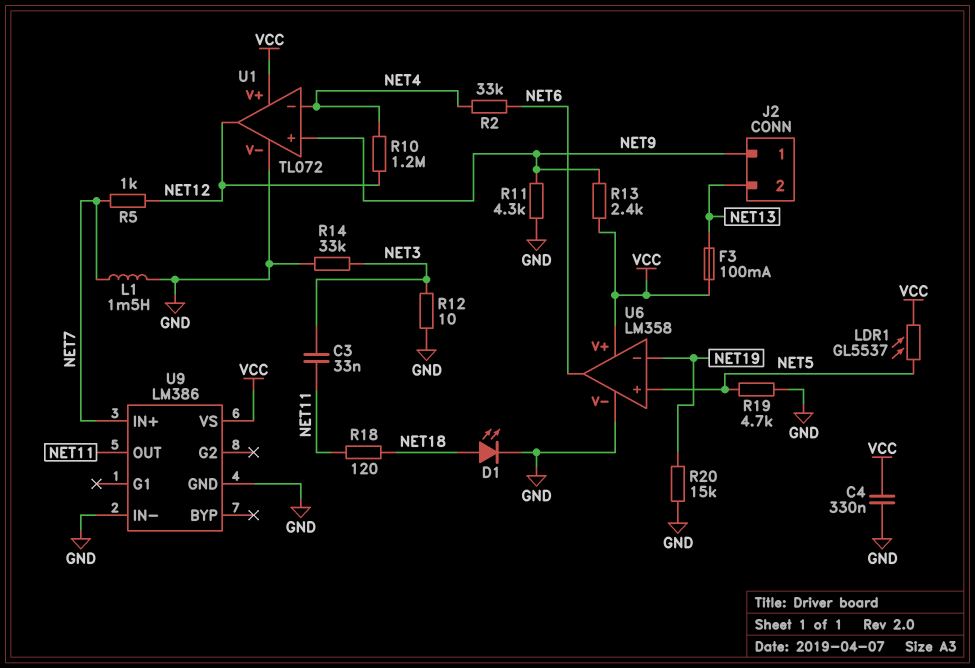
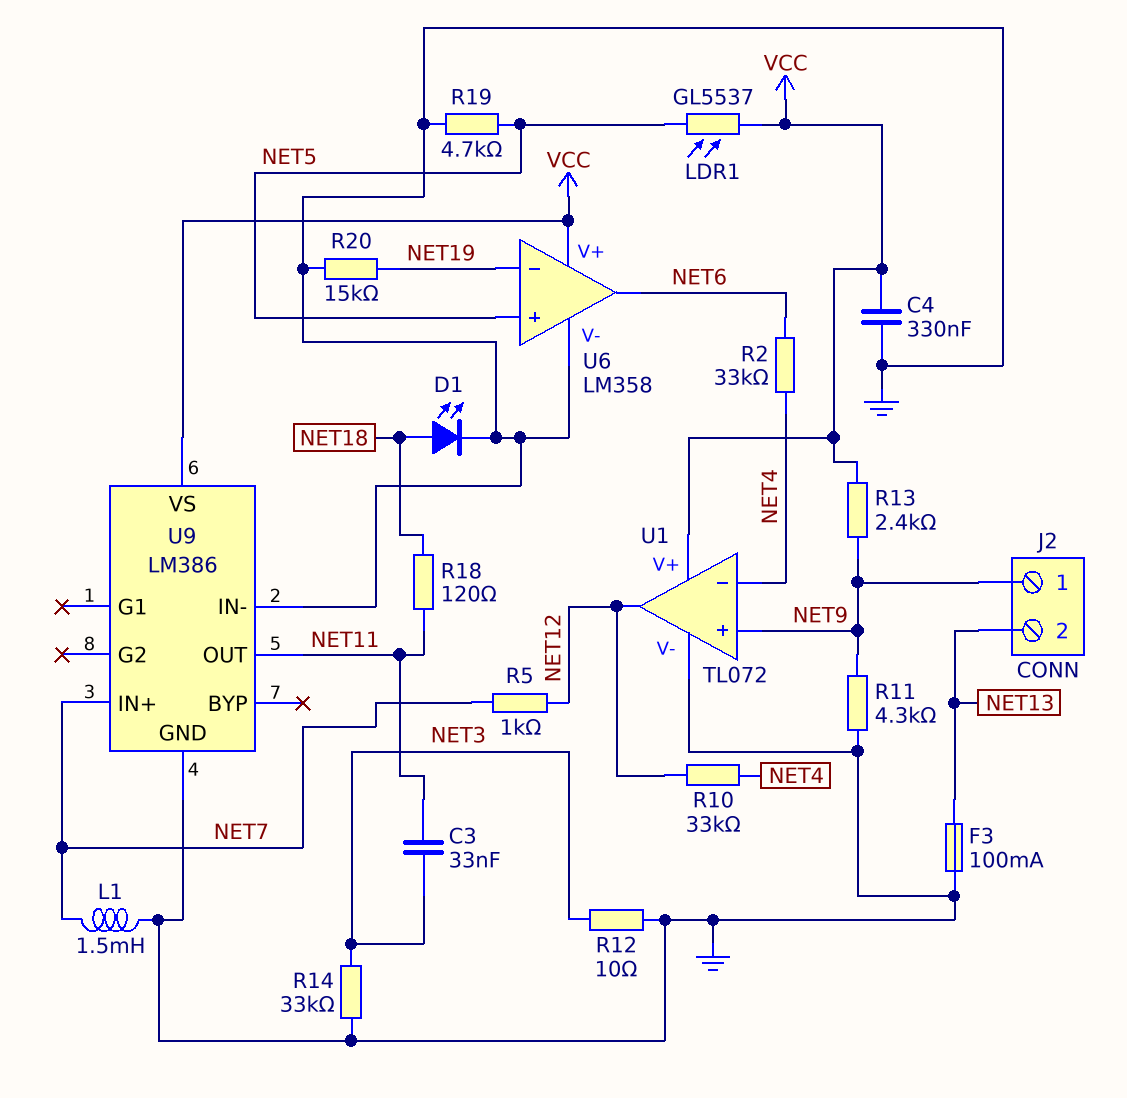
F3: 100mA (NET13, VCC) -> 100mA (GND, NET13)
R10: 1.2M (NET4, NET12) -> 33k (NET4, NET12)

